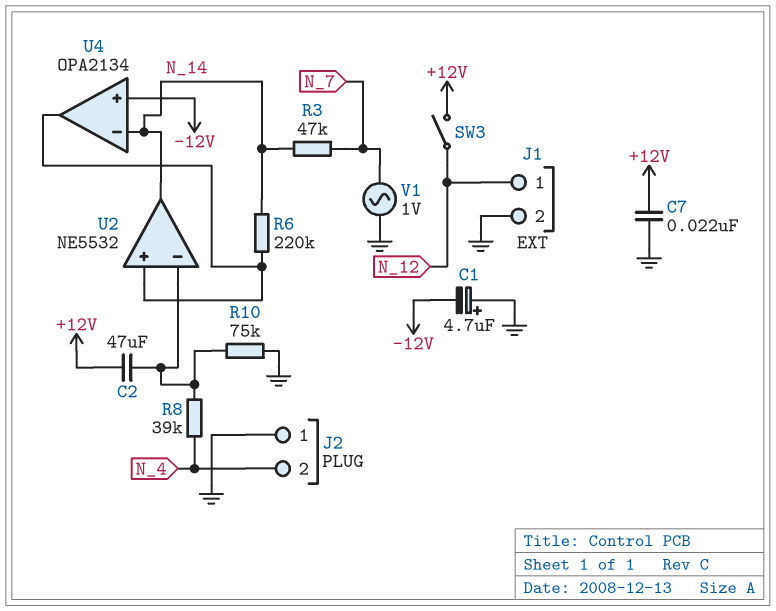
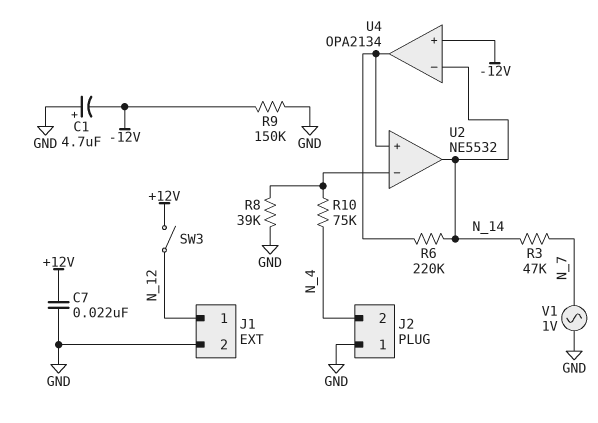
C2: 47uF (+12V, U2/in-) -> none
R8: 39k (N_4, U2/in-) -> 39k (GND, U2/in-)
R9: none -> 150k (-12V, GND)
R10: 75k (GND, U2/in-) -> 75k (N_4, U2/in-)

